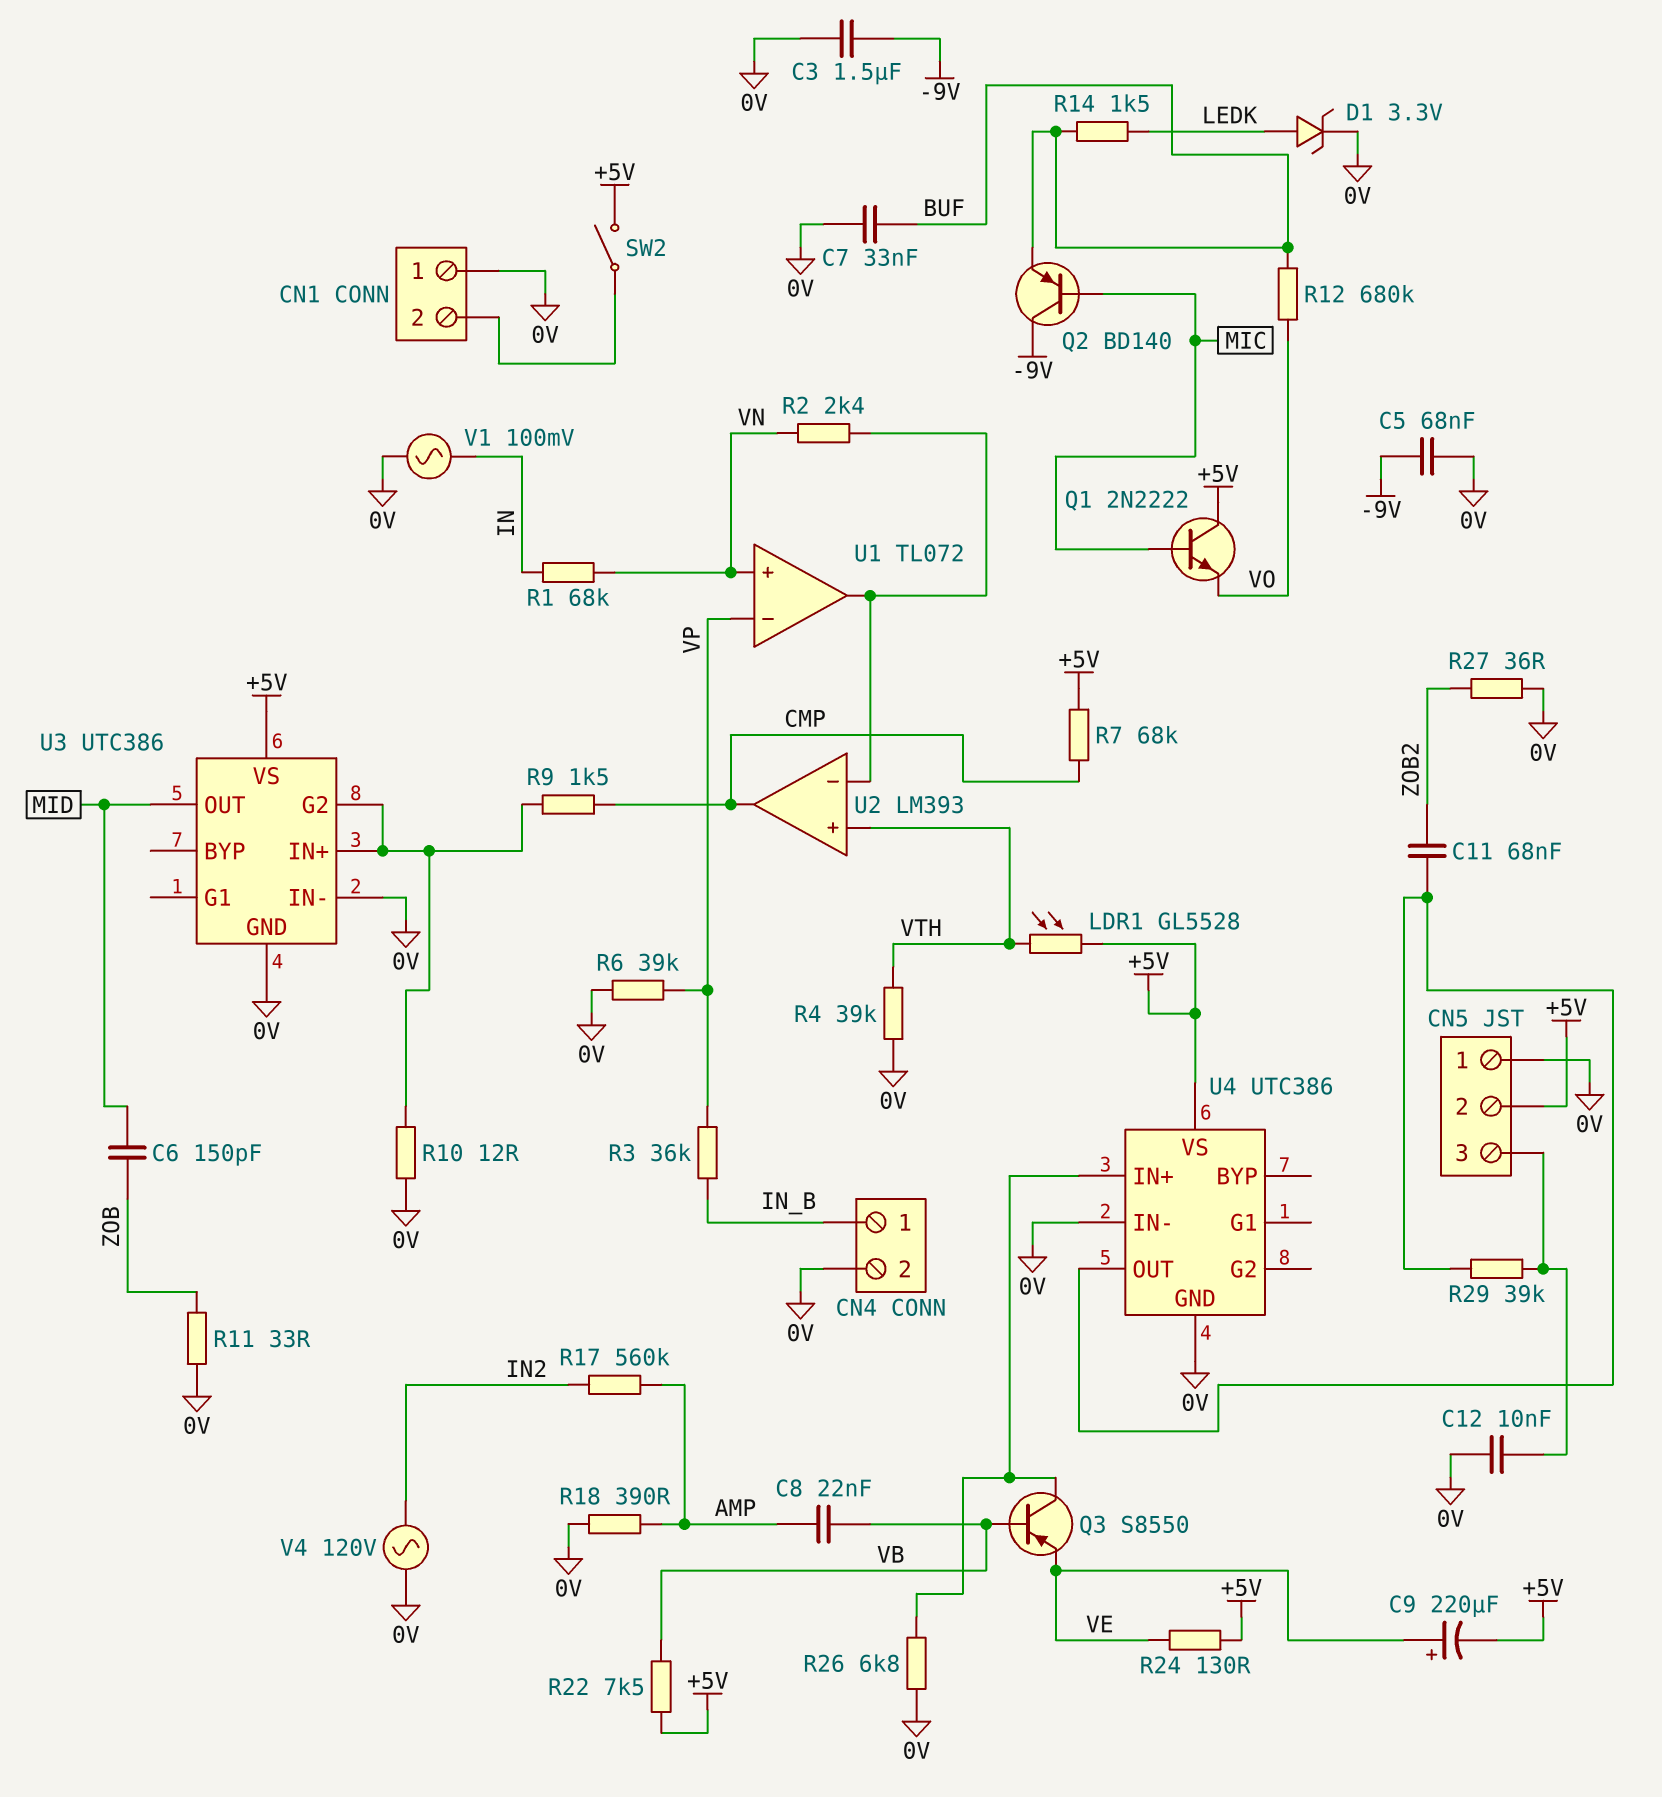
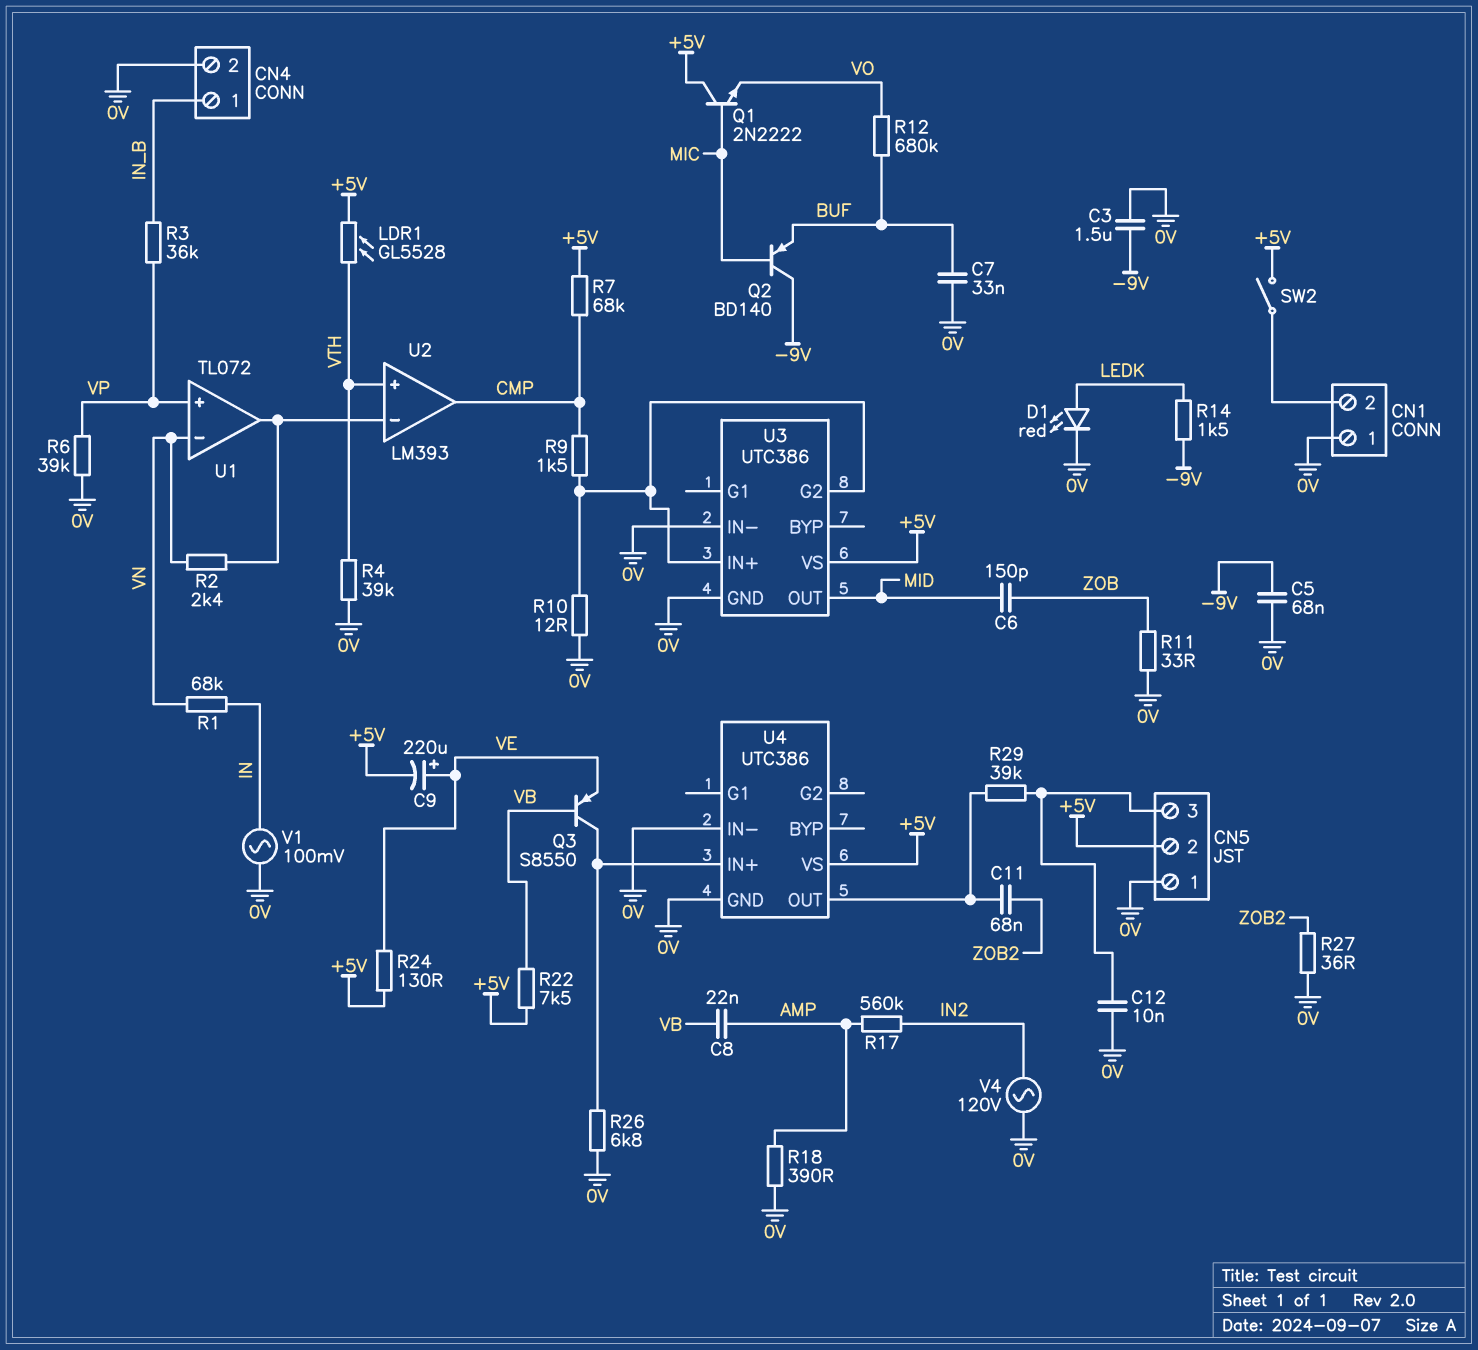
D1: zener 3.3V (A LEDK, K 0V) -> LED red (A LEDK, K 0V)
R14: 1.5k (BUF, LEDK) -> 1.5k (-9V, LEDK)
U1 pin in+: VN -> VP
U1 pin in-: VP -> VN

